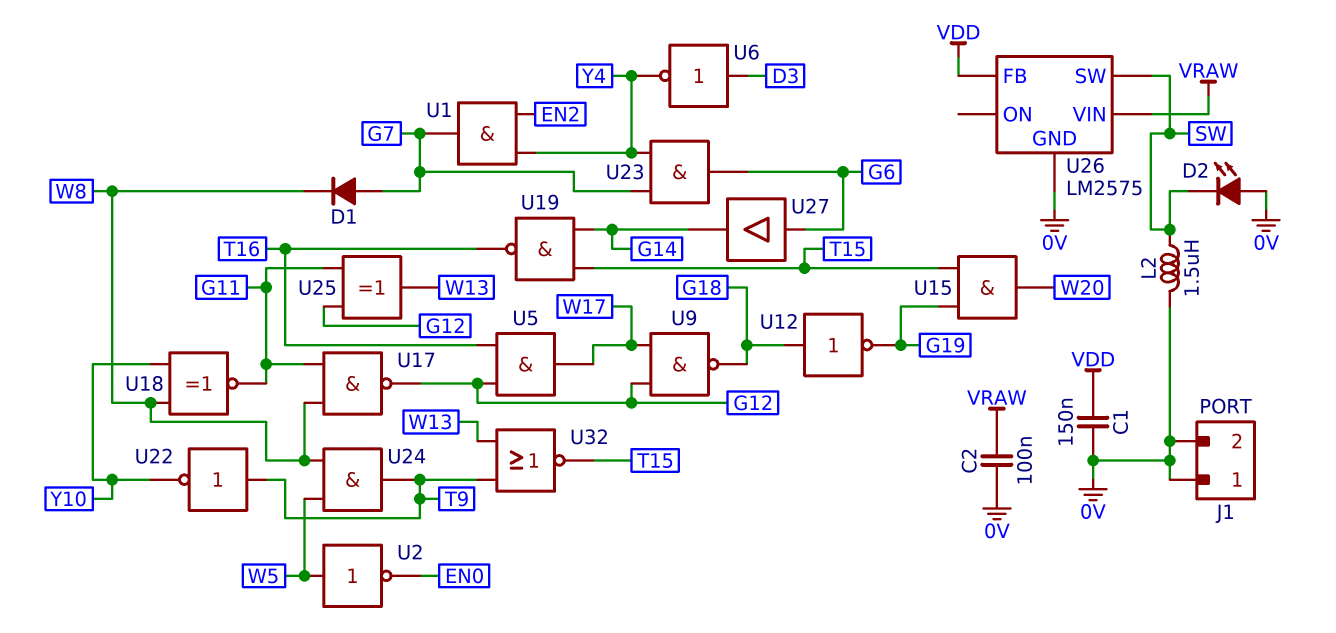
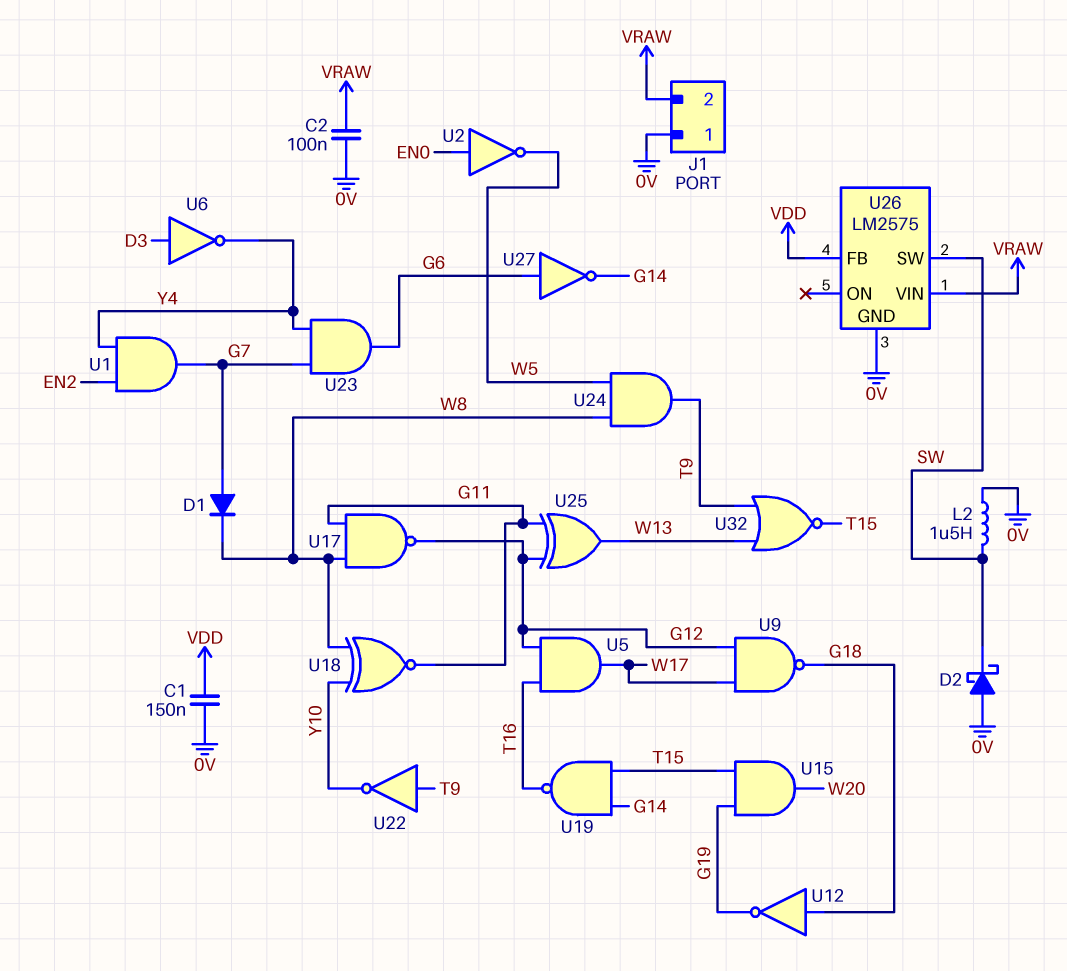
D2: LED (A 0V, K SW) -> schottky (A 0V, K SW)
J1 pin 2: 0V -> VRAW
U2: NOT (in W5, out EN0) -> NOT (in EN0, out W5)
U27: buffer (in G6, out G14) -> NOT (in G6, out G14)

